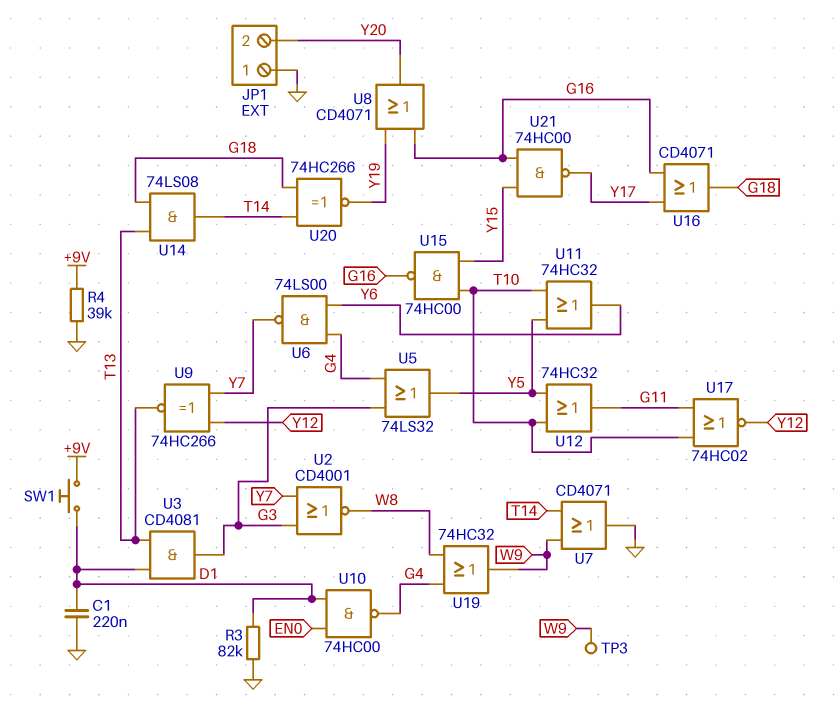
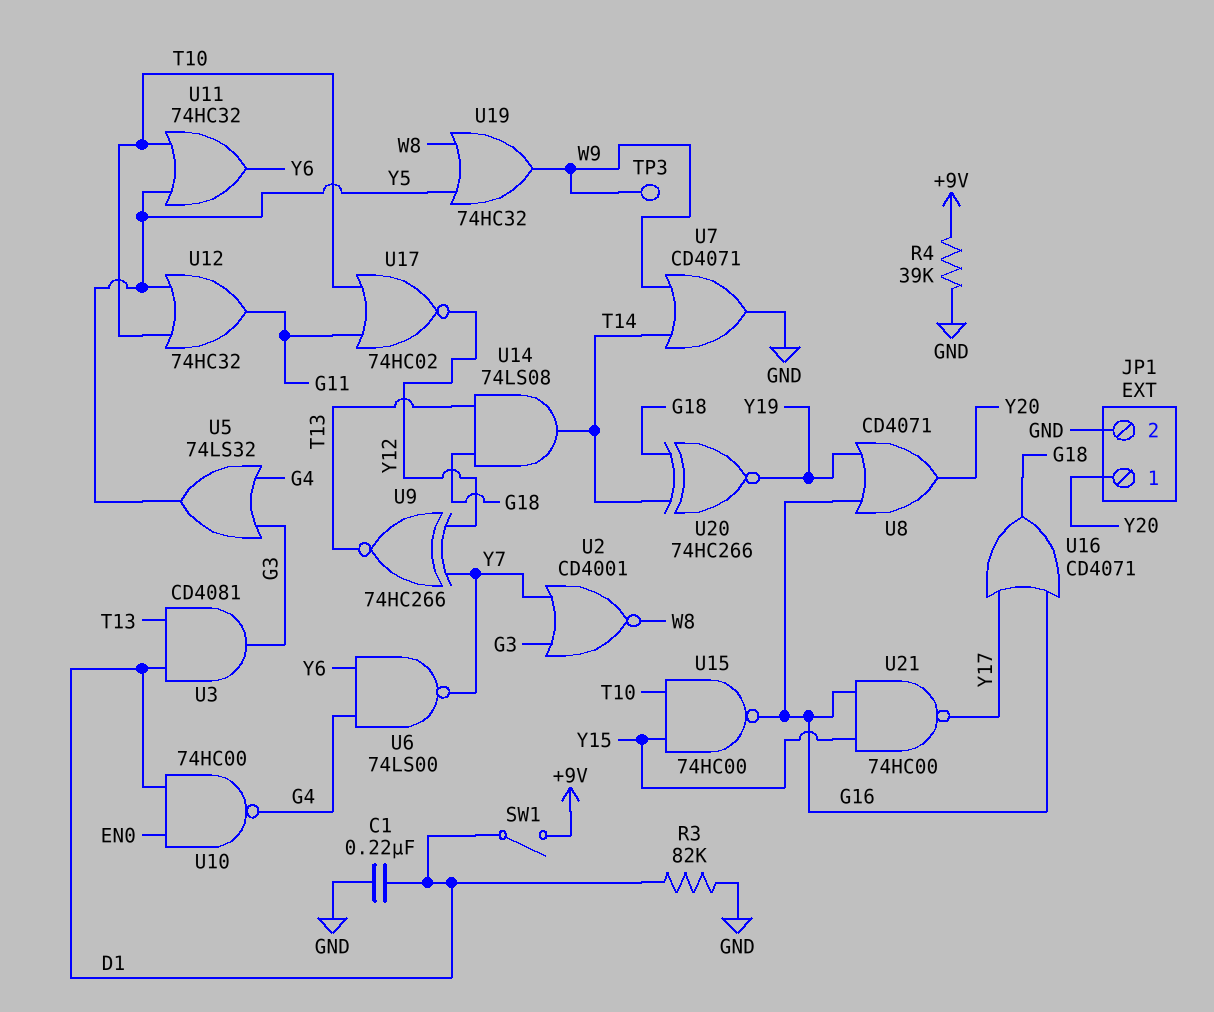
JP1 pin 1: GND -> Y20
JP1 pin 2: Y20 -> GND
SW1: button (+9V, D1) -> switch (+9V, D1)
U19: OR 74HC32 (in G4, in W8, out W9) -> OR 74HC32 (in W8, in Y5, out W9)

